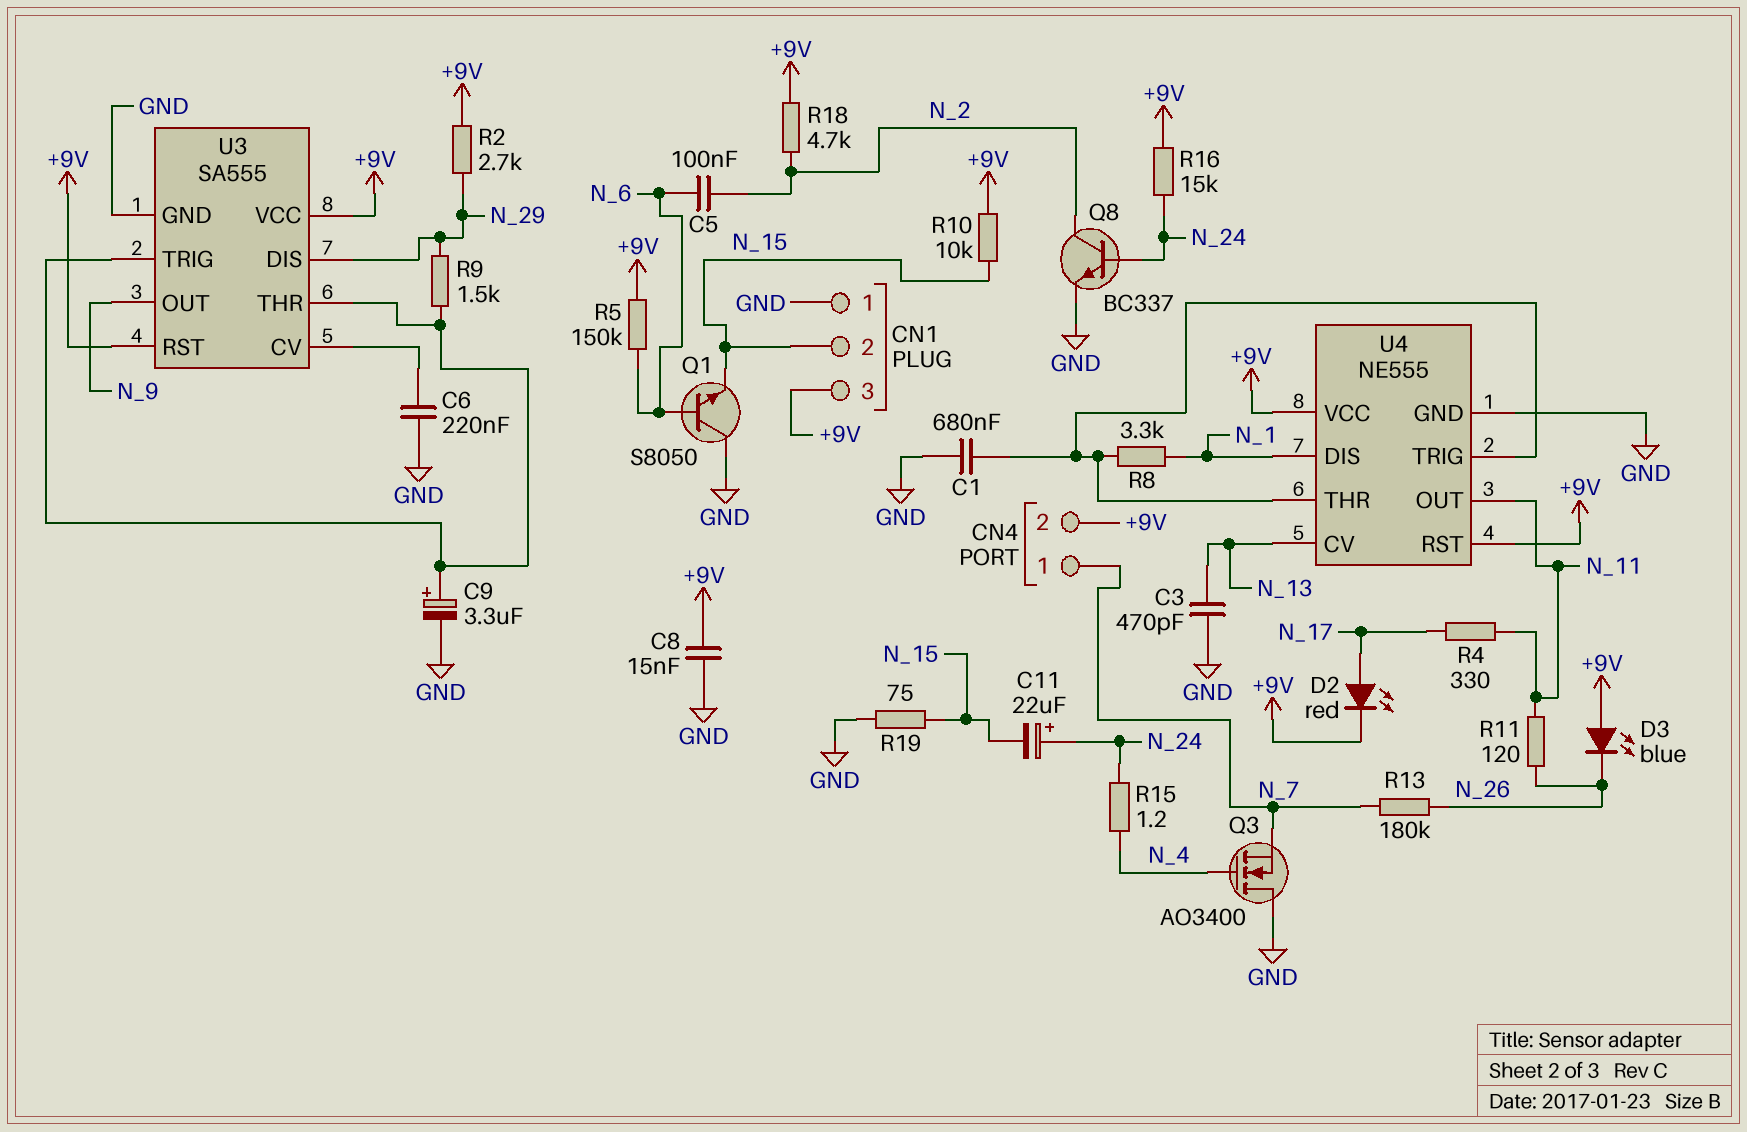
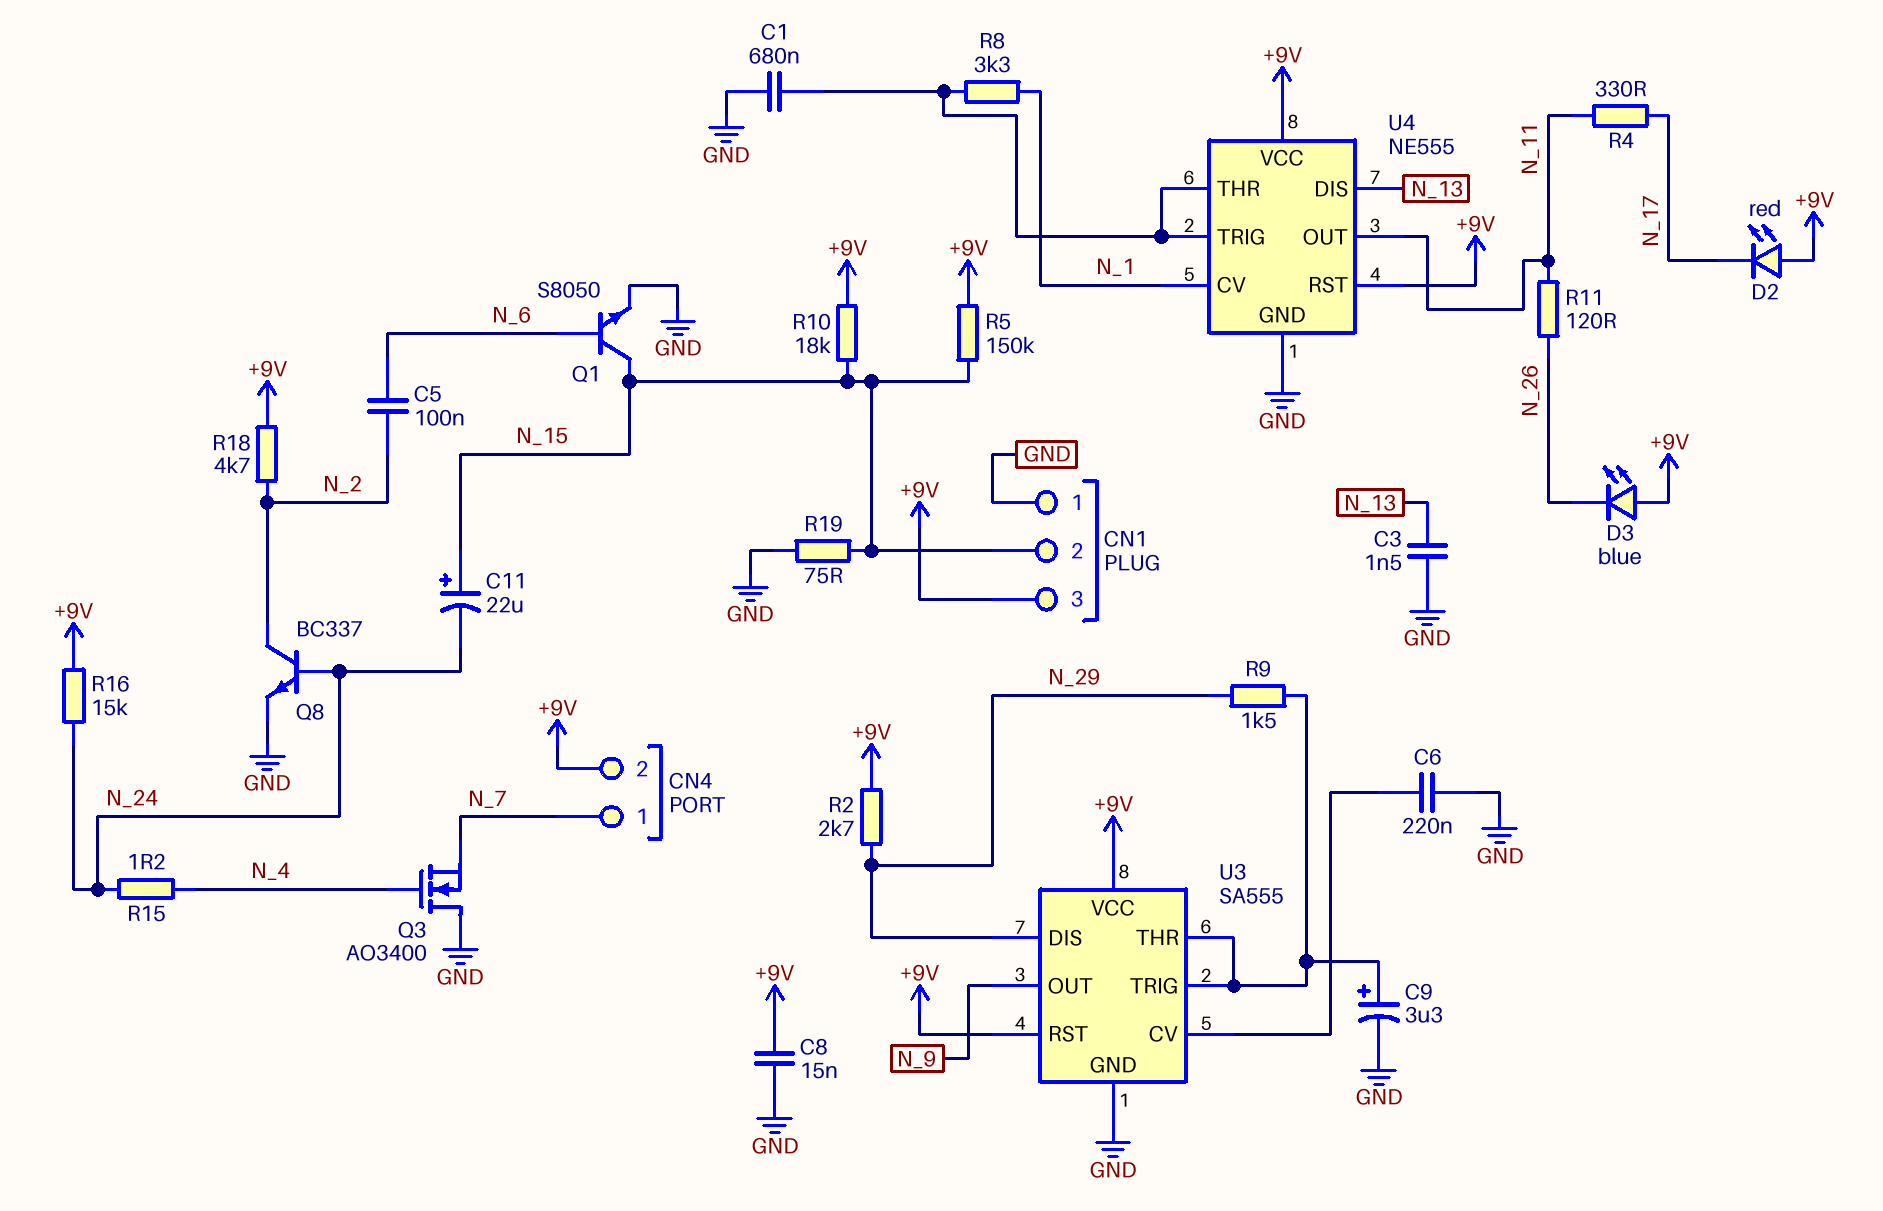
C3: 470pF (GND, N_13) -> 1.5nF (GND, N_13)
C11: 22uF (plus N_24, minus N_15) -> 22uF (plus N_15, minus N_24)
D2: LED red (A N_17, K +9V) -> LED red (A +9V, K N_17)
Q1: NPN S8050 (B N_6, C GND, E N_15) -> NPN S8050 (B N_6, C N_15, E GND)
R5: 150k (+9V, N_6) -> 150k (+9V, N_15)
R10: 10k (+9V, N_15) -> 18k (+9V, N_15)
R13: 180k (N_7, N_26) -> none
U4 pin CV: N_13 -> N_1
U4 pin DIS: N_1 -> N_13

